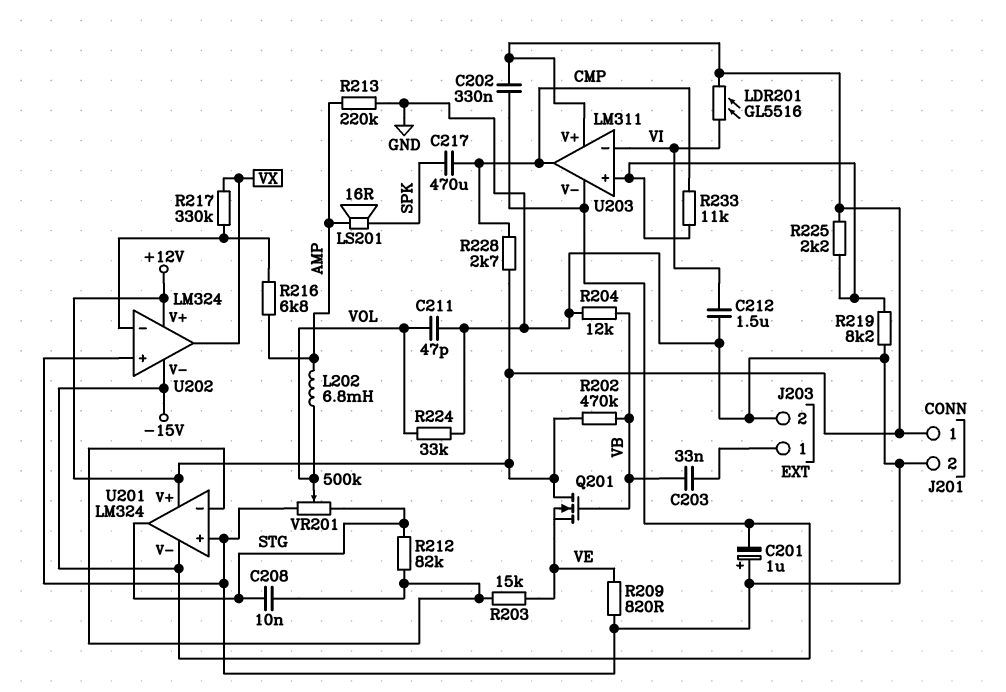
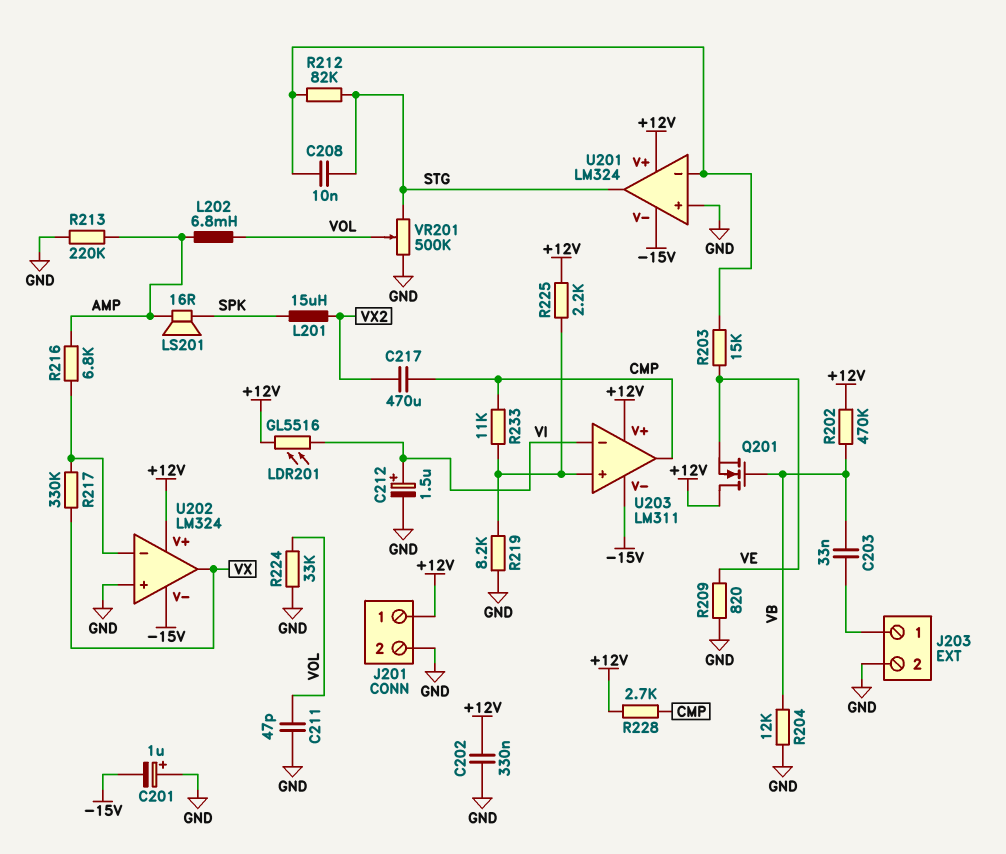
C202: 330nF (+12V, -15V) -> 330nF (+12V, GND)
C212: 1.5uF (GND, VI) -> 1.5uF (plus VI, minus GND)
C217: 470uF (CMP, SPK) -> 470uF (CMP, VX2)
L201: none -> 15uH (SPK, VX2)

